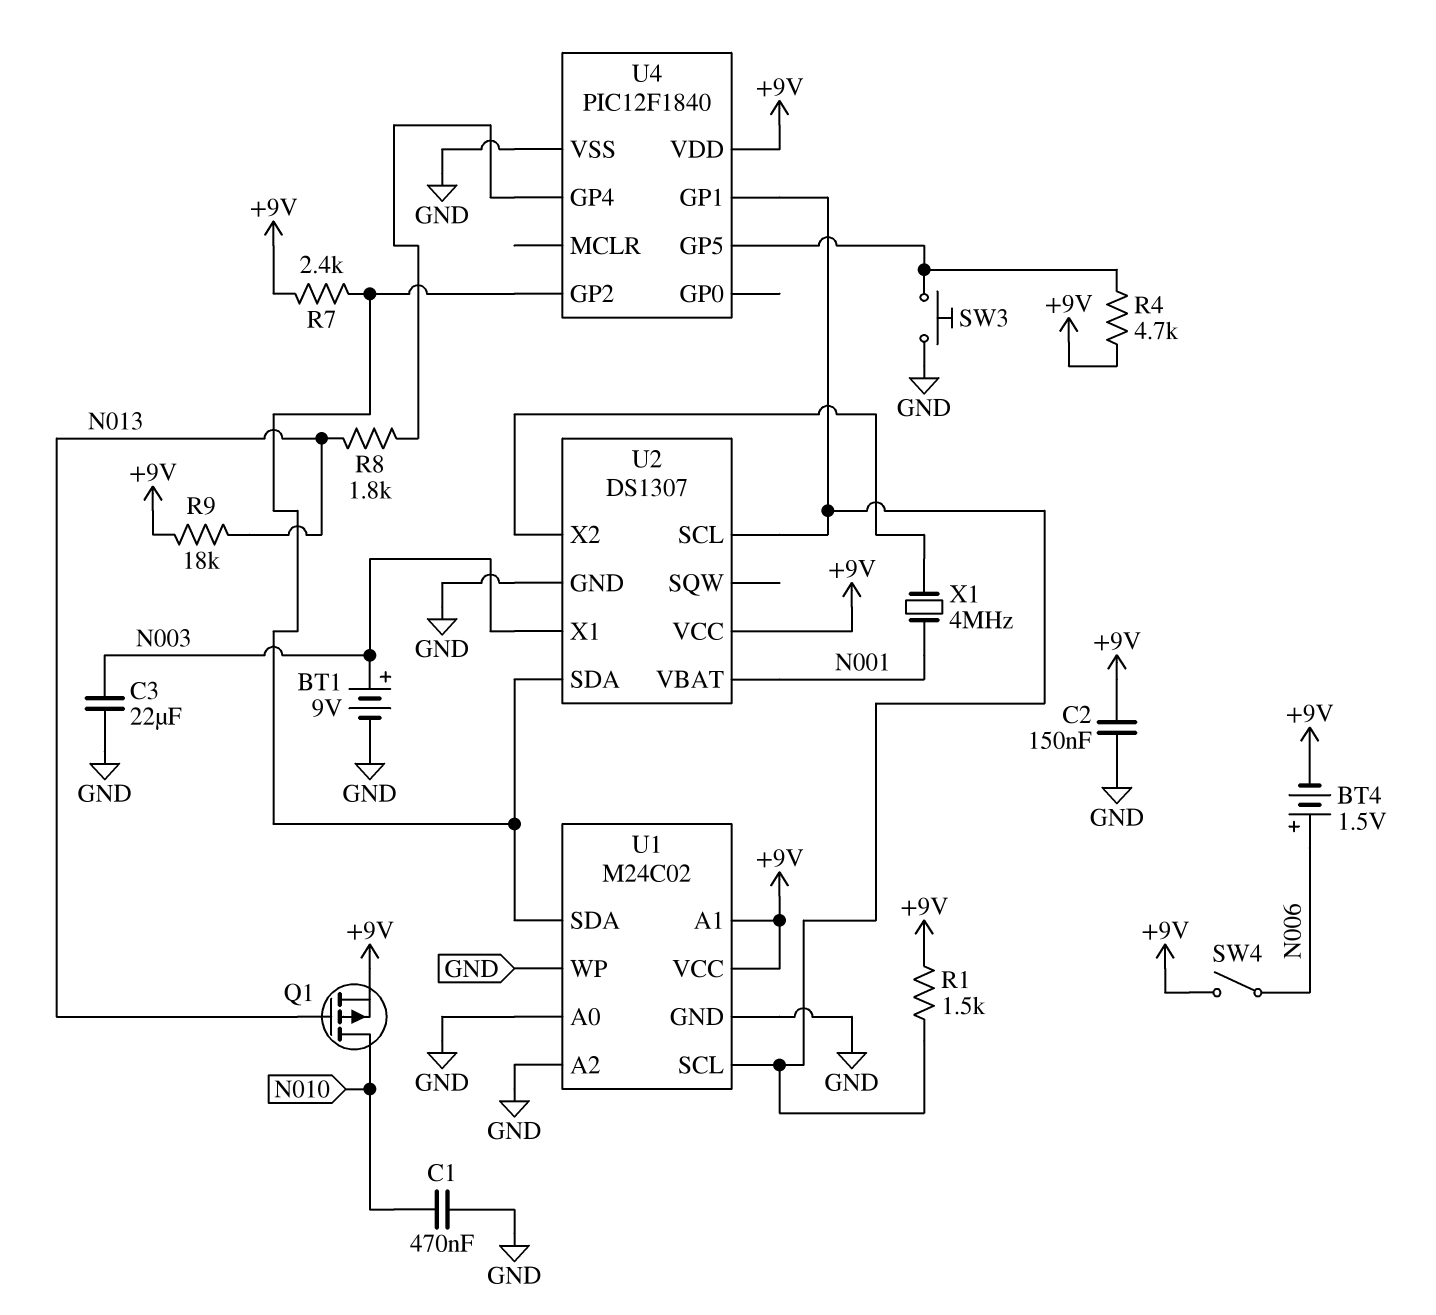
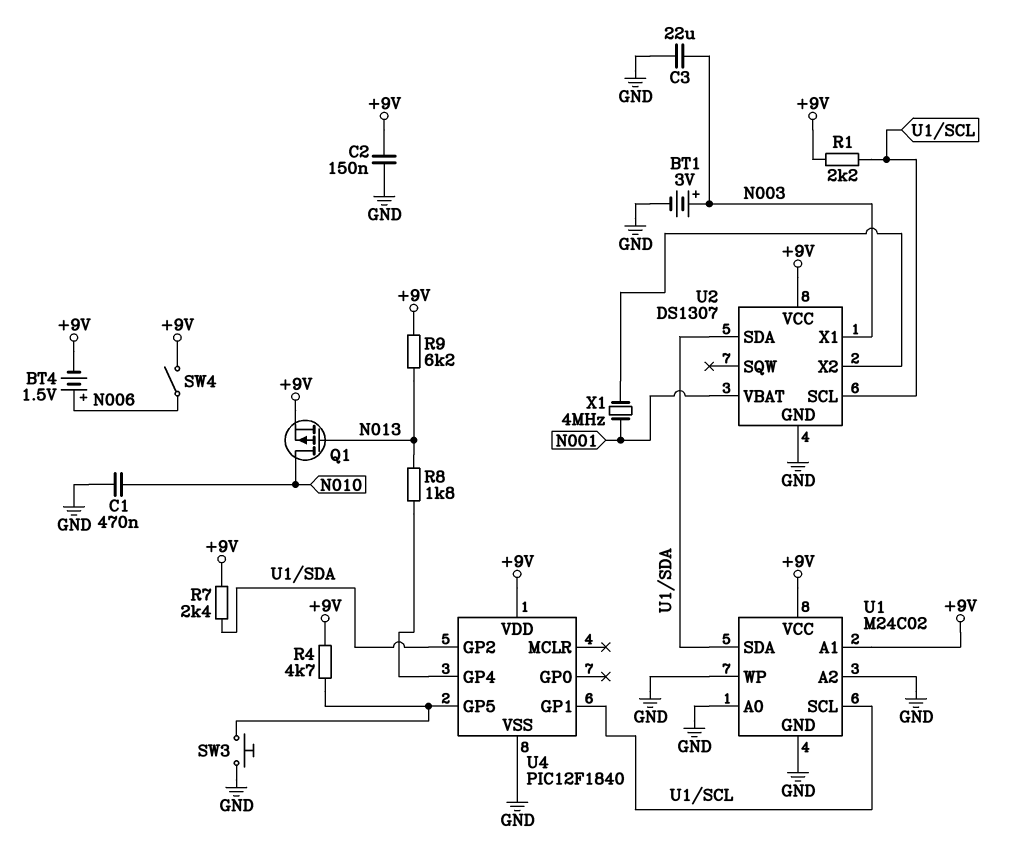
BT1: 9V (plus N003, minus GND) -> 3V (plus N003, minus GND)
R1: 1.5k (+9V, U1/SCL) -> 2.2k (+9V, U1/SCL)
R9: 18k (+9V, N013) -> 6.2k (+9V, N013)

